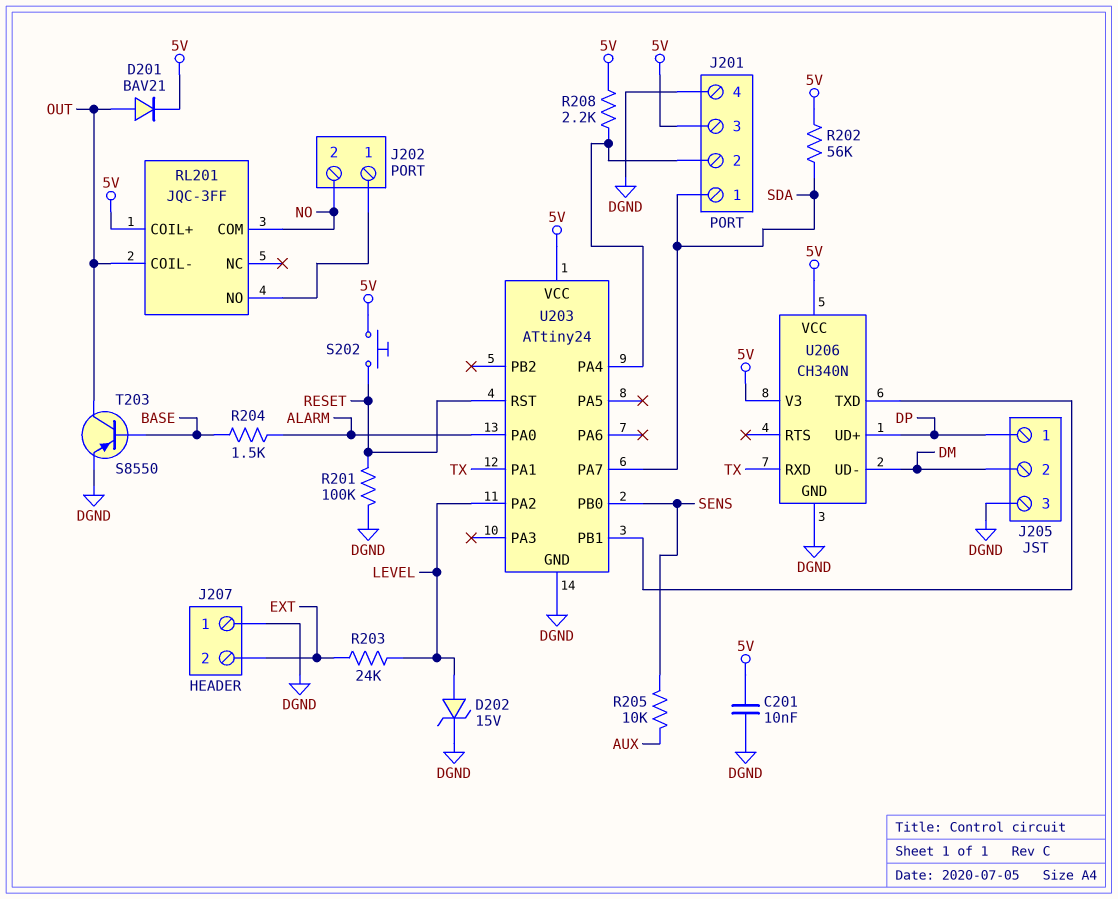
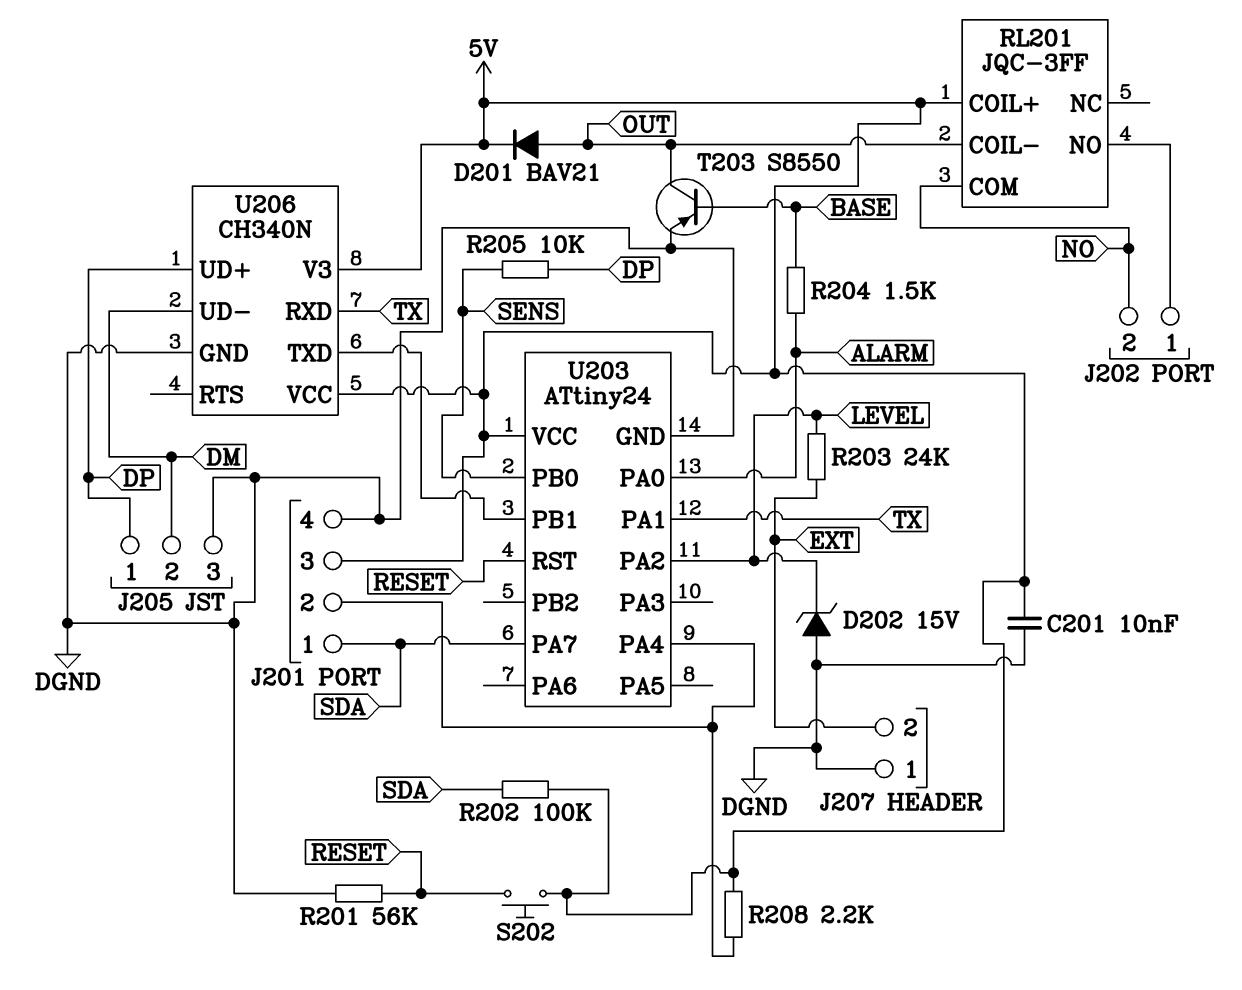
D202: zener 15V (A LEVEL, K DGND) -> zener 15V (A DGND, K LEVEL)
R201: 100k (DGND, RESET) -> 56k (DGND, RESET)
R202: 56k (5V, SDA) -> 100k (5V, SDA)
R205: 10k (AUX, SENS) -> 10k (DP, SENS)

